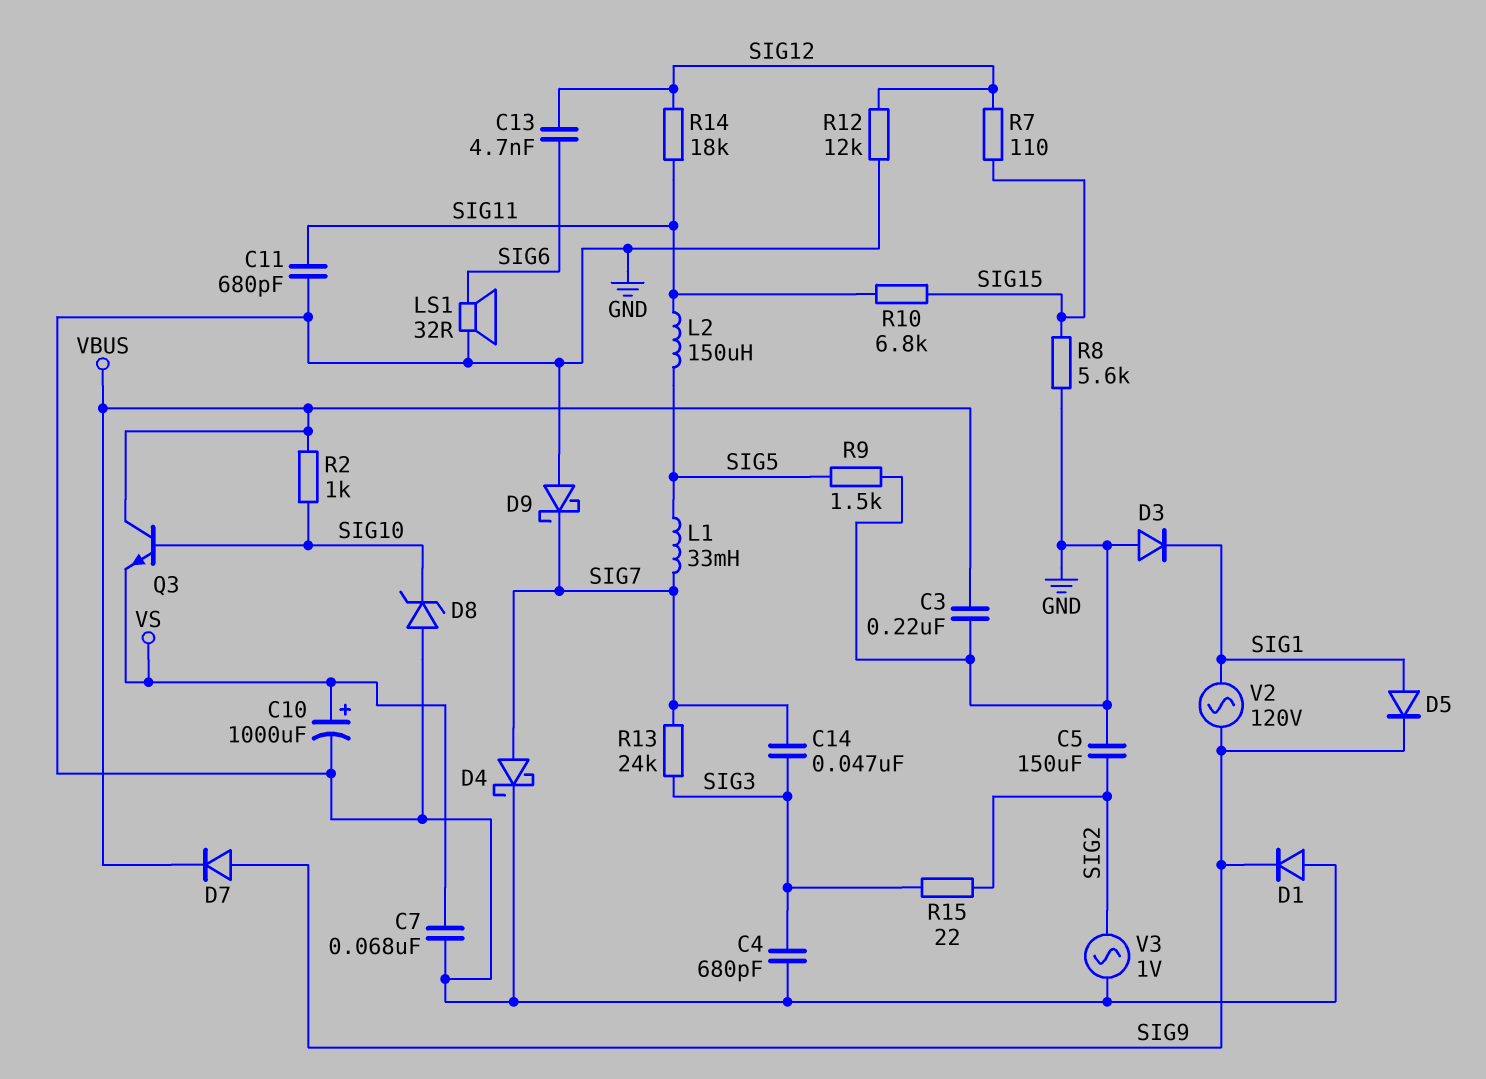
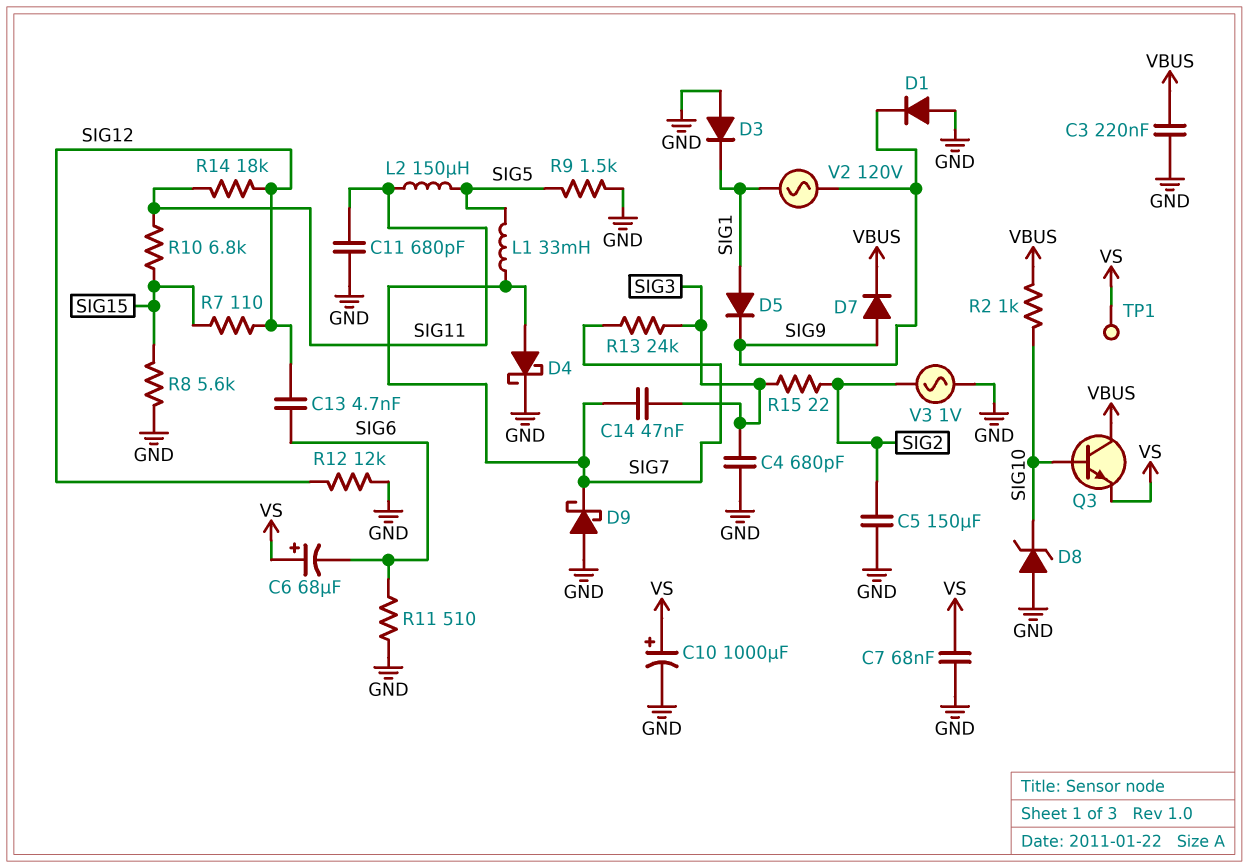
C6: none -> 68uF (plus VS, minus SIG6)
LS1: speaker 32R (GND, SIG6) -> none
R11: none -> 510 (GND, SIG6)
TP1: none -> test point (VS)

